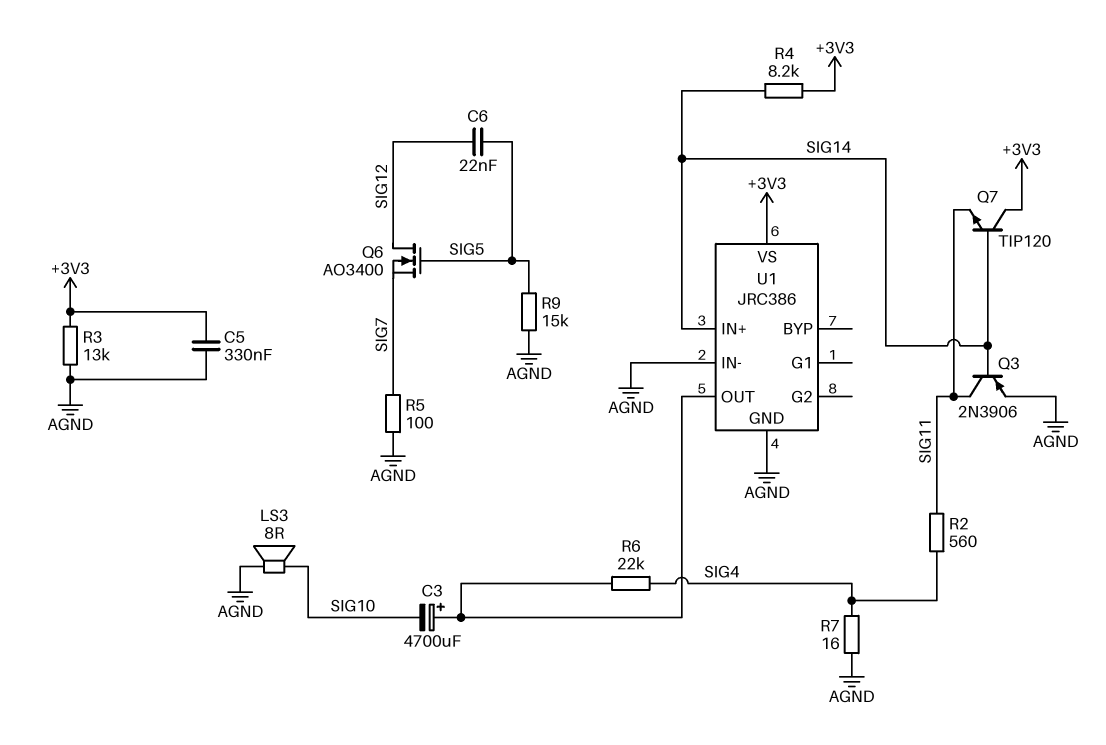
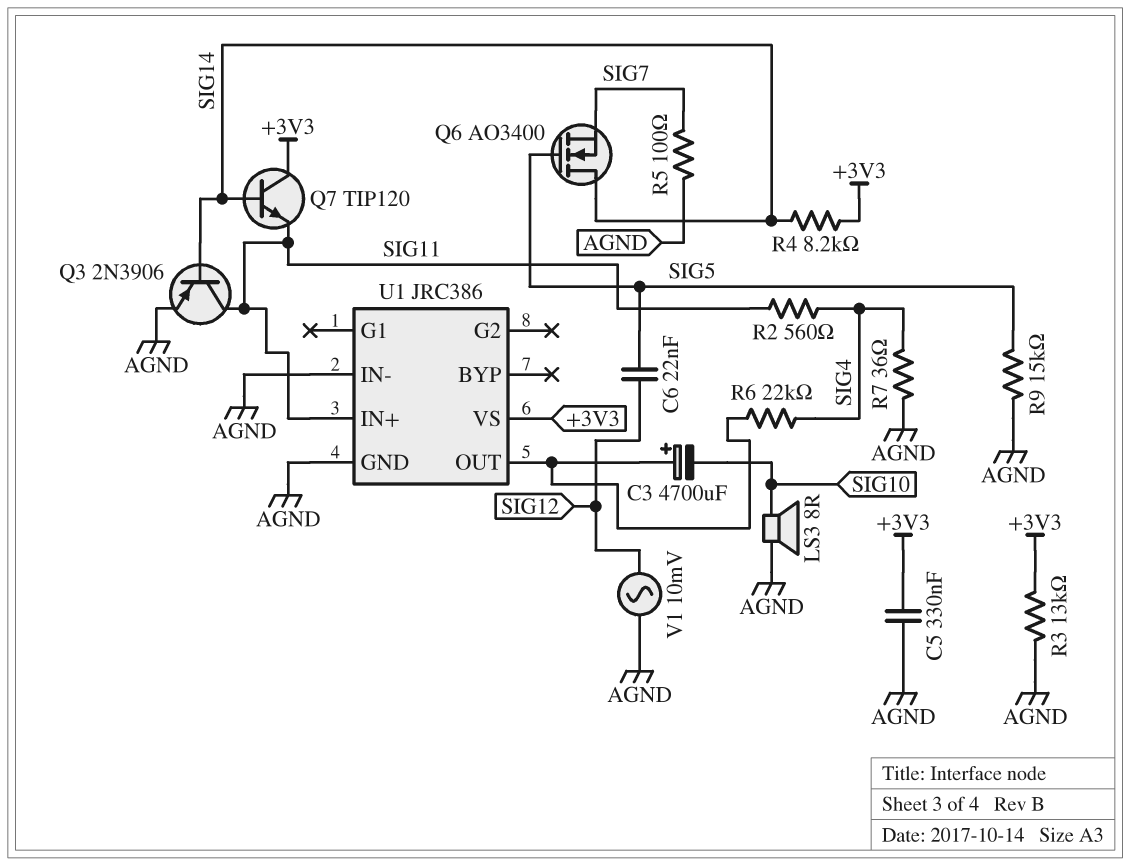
Q6: NMOS AO3400 (G SIG5, D SIG12, S SIG7) -> NMOS AO3400 (G SIG5, D SIG14, S SIG7)
R7: 16 (AGND, SIG4) -> 36 (AGND, SIG4)
U1 pin IN+: SIG14 -> SIG11
V1: none -> AC 10mV (AGND, SIG12)

